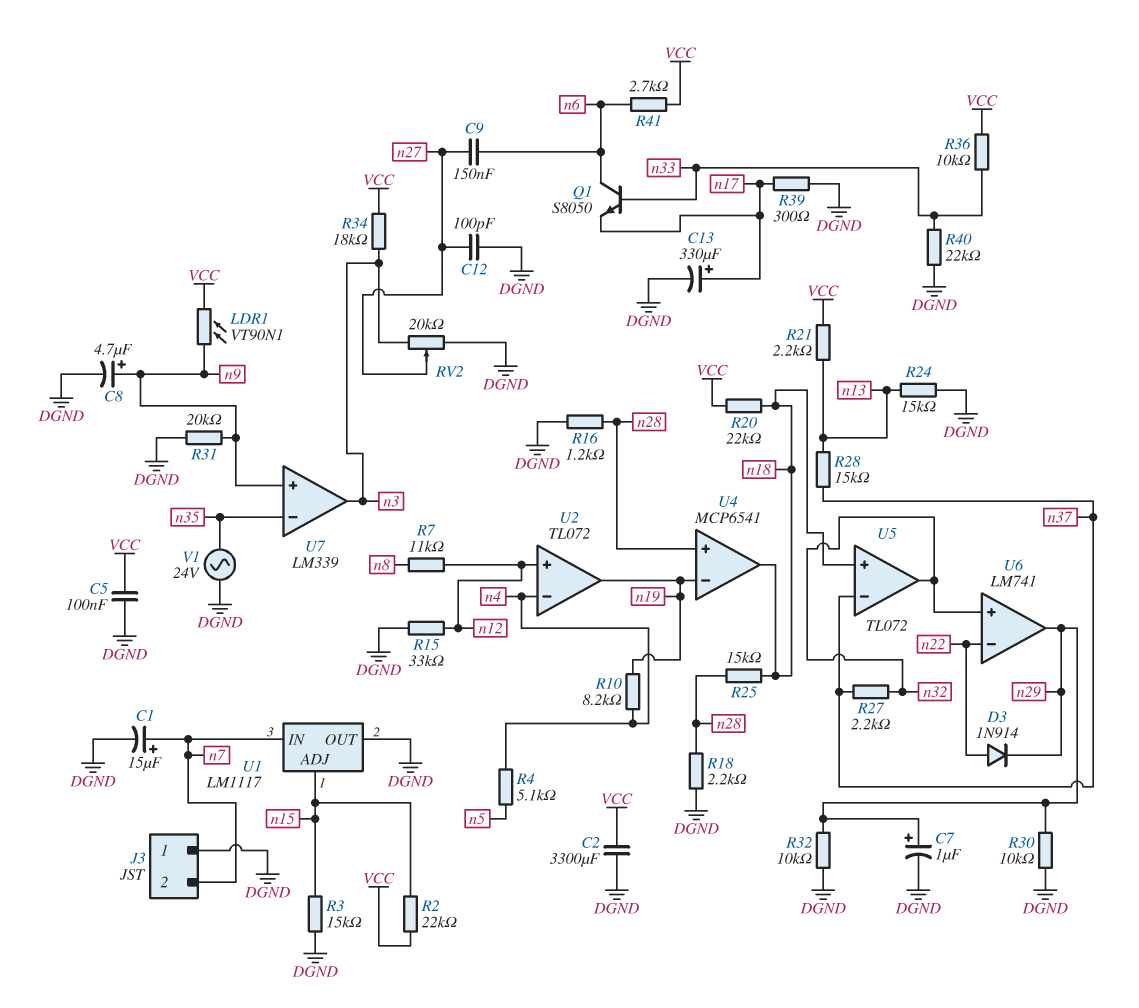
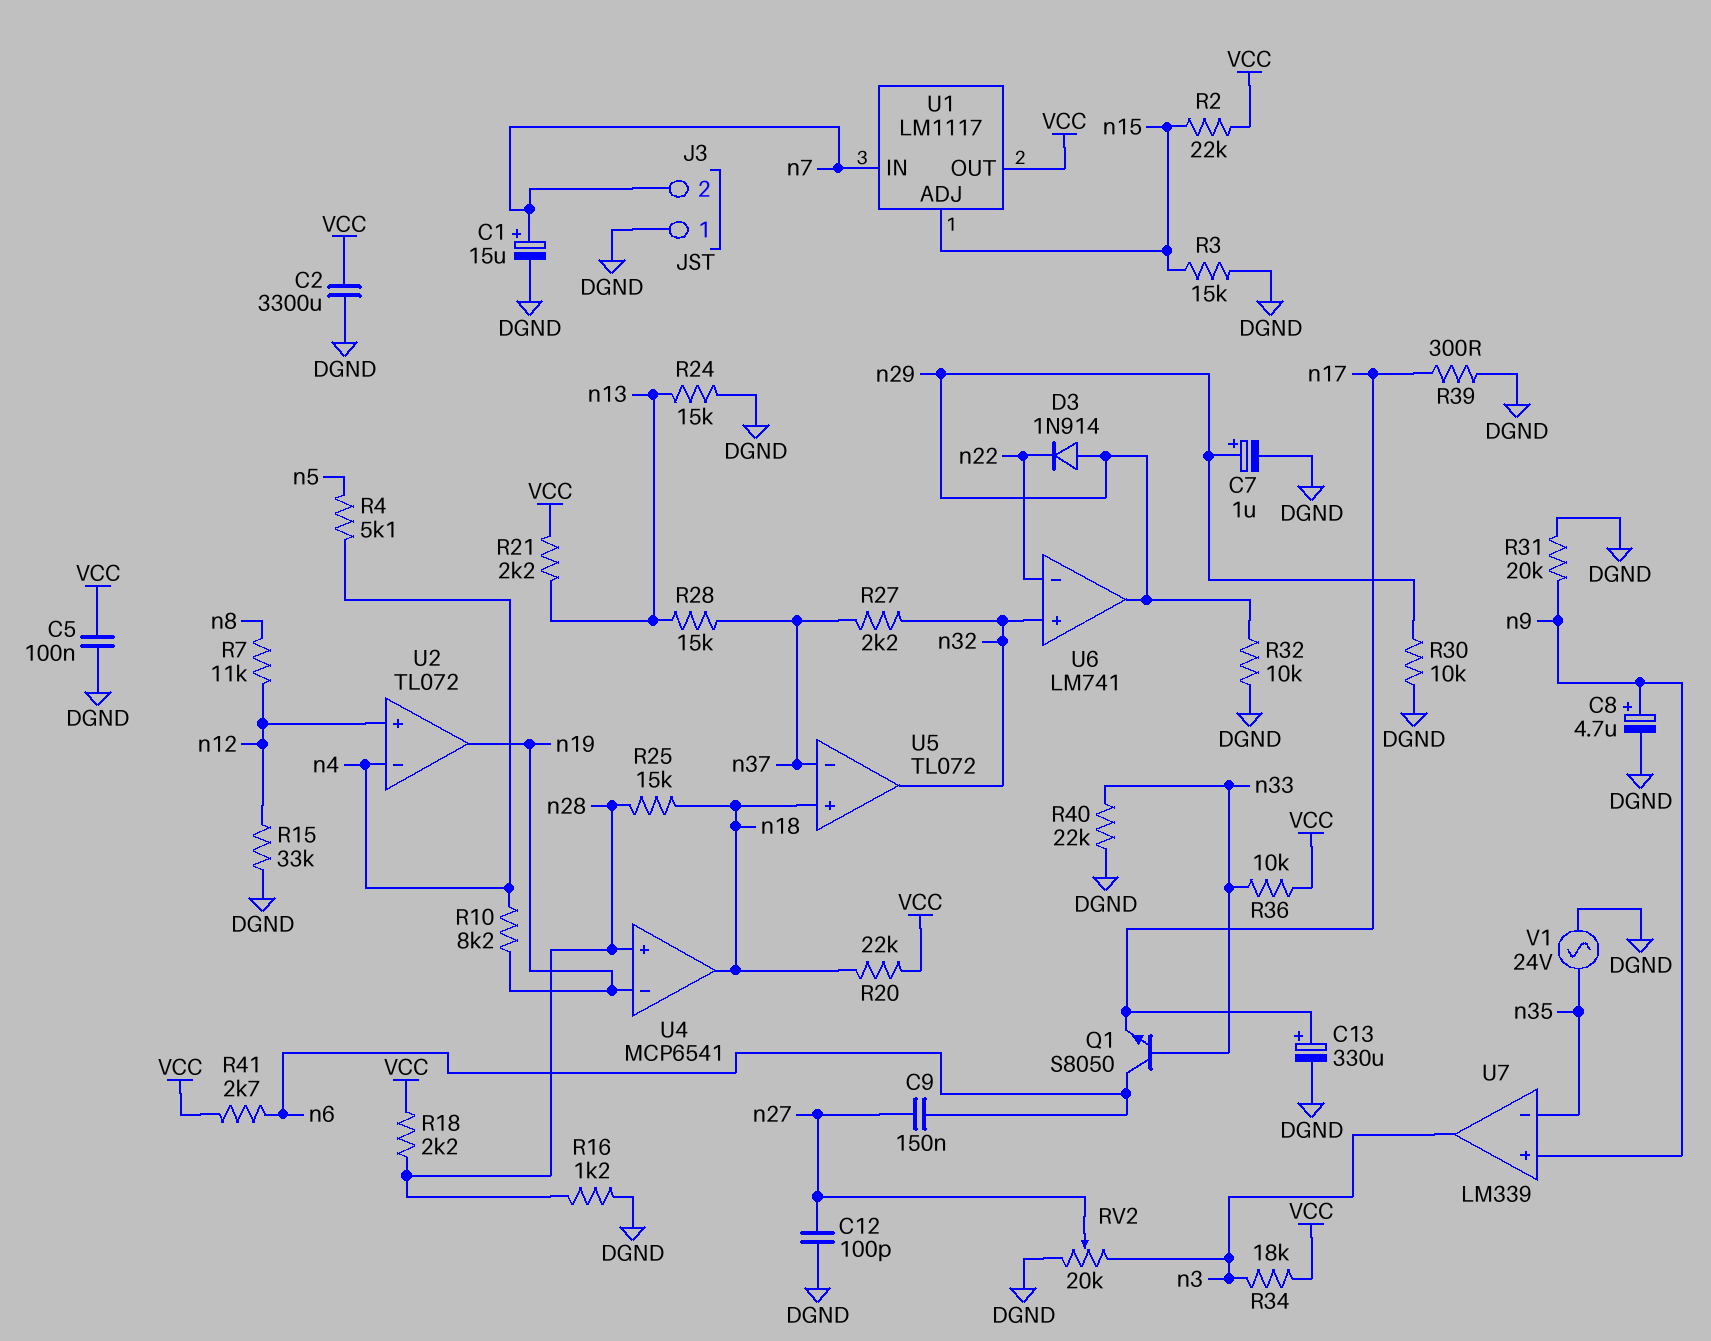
D3: diode 1N914 (A n22, K n29) -> diode 1N914 (A n29, K n22)
LDR1: VT90N1 (VCC, n9) -> none
R18: 2.2k (DGND, n28) -> 2.2k (VCC, n28)
U1 pin OUT: DGND -> VCC

